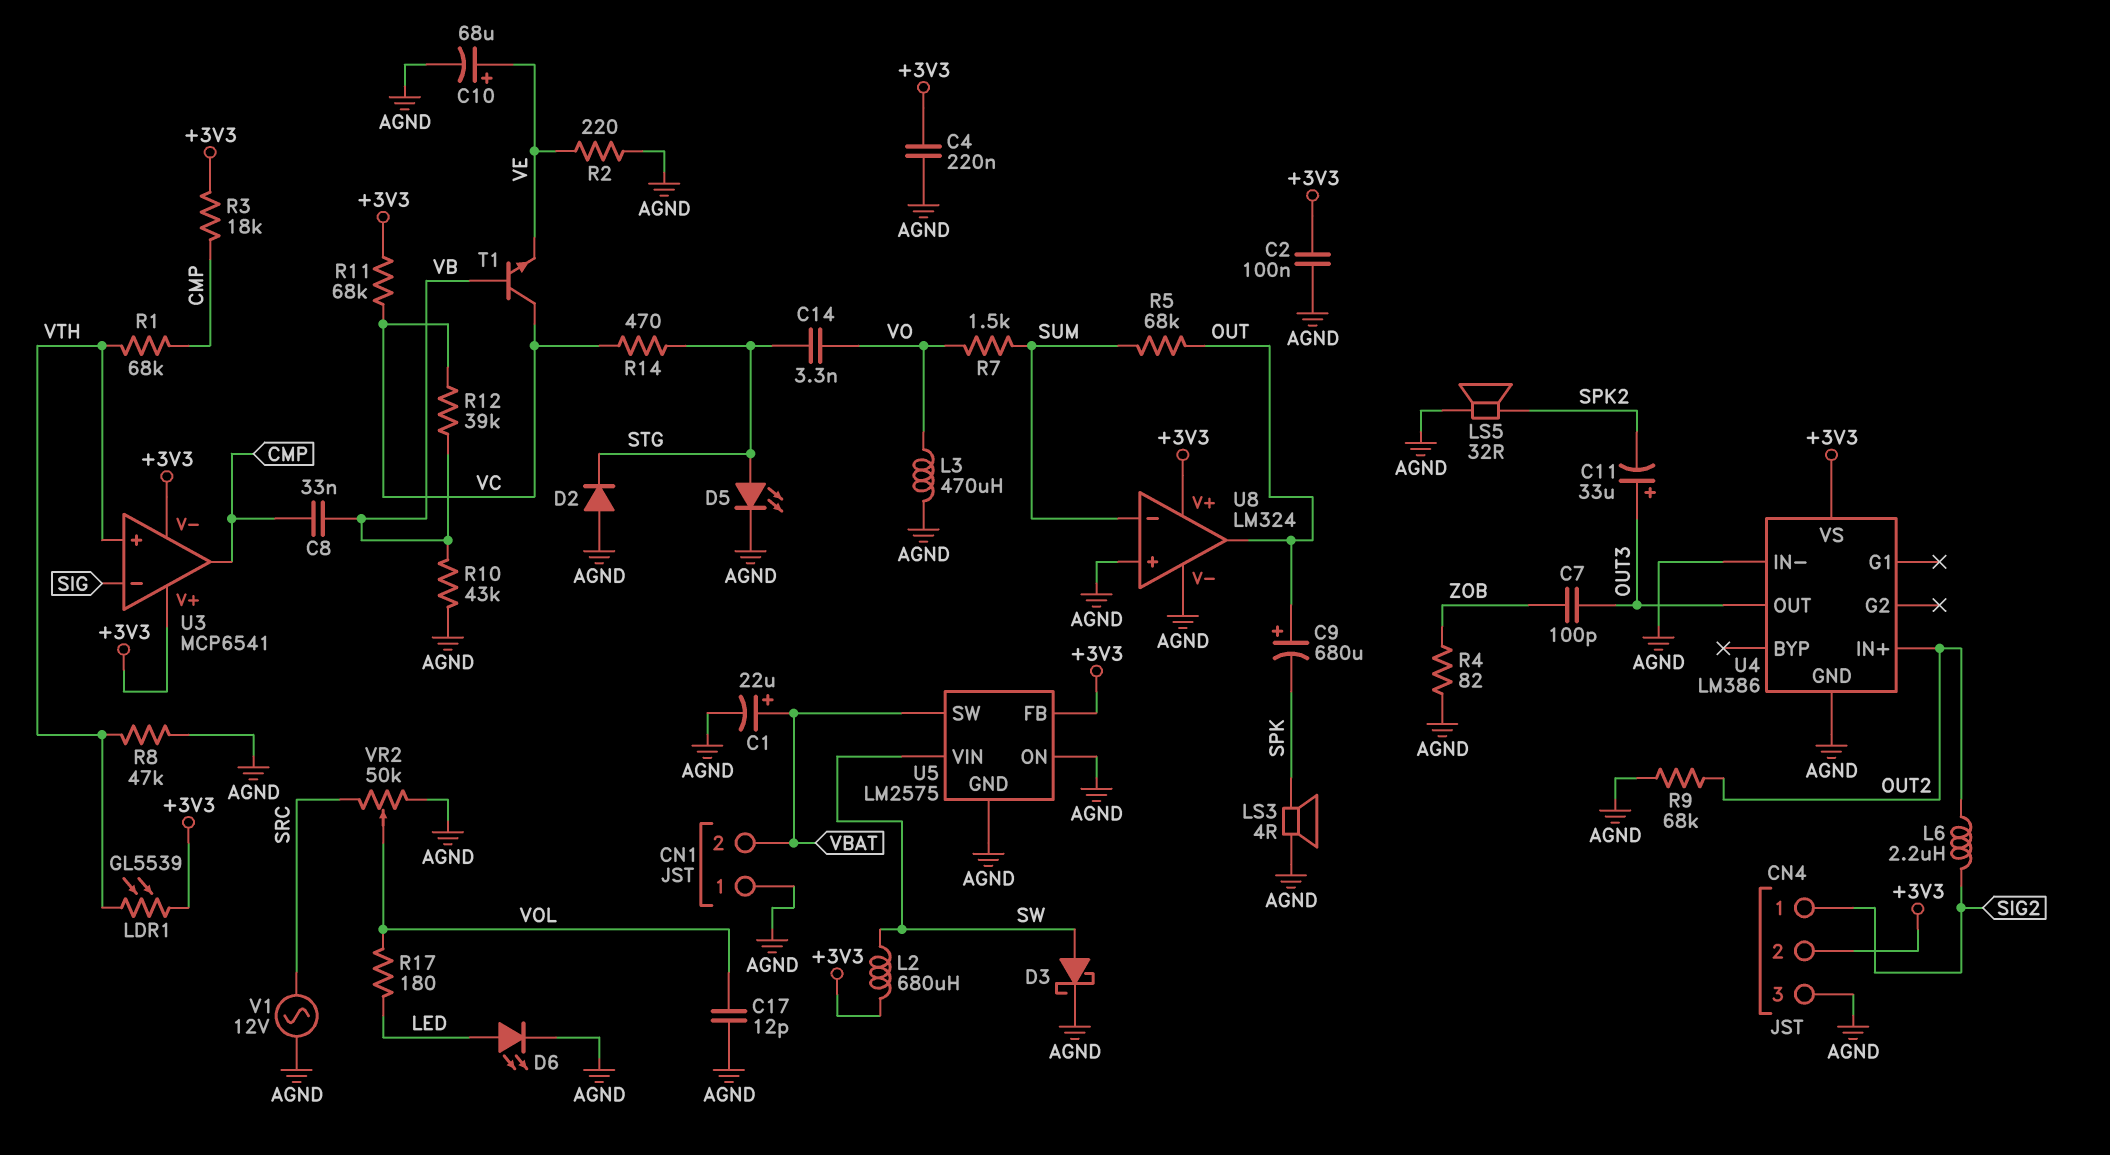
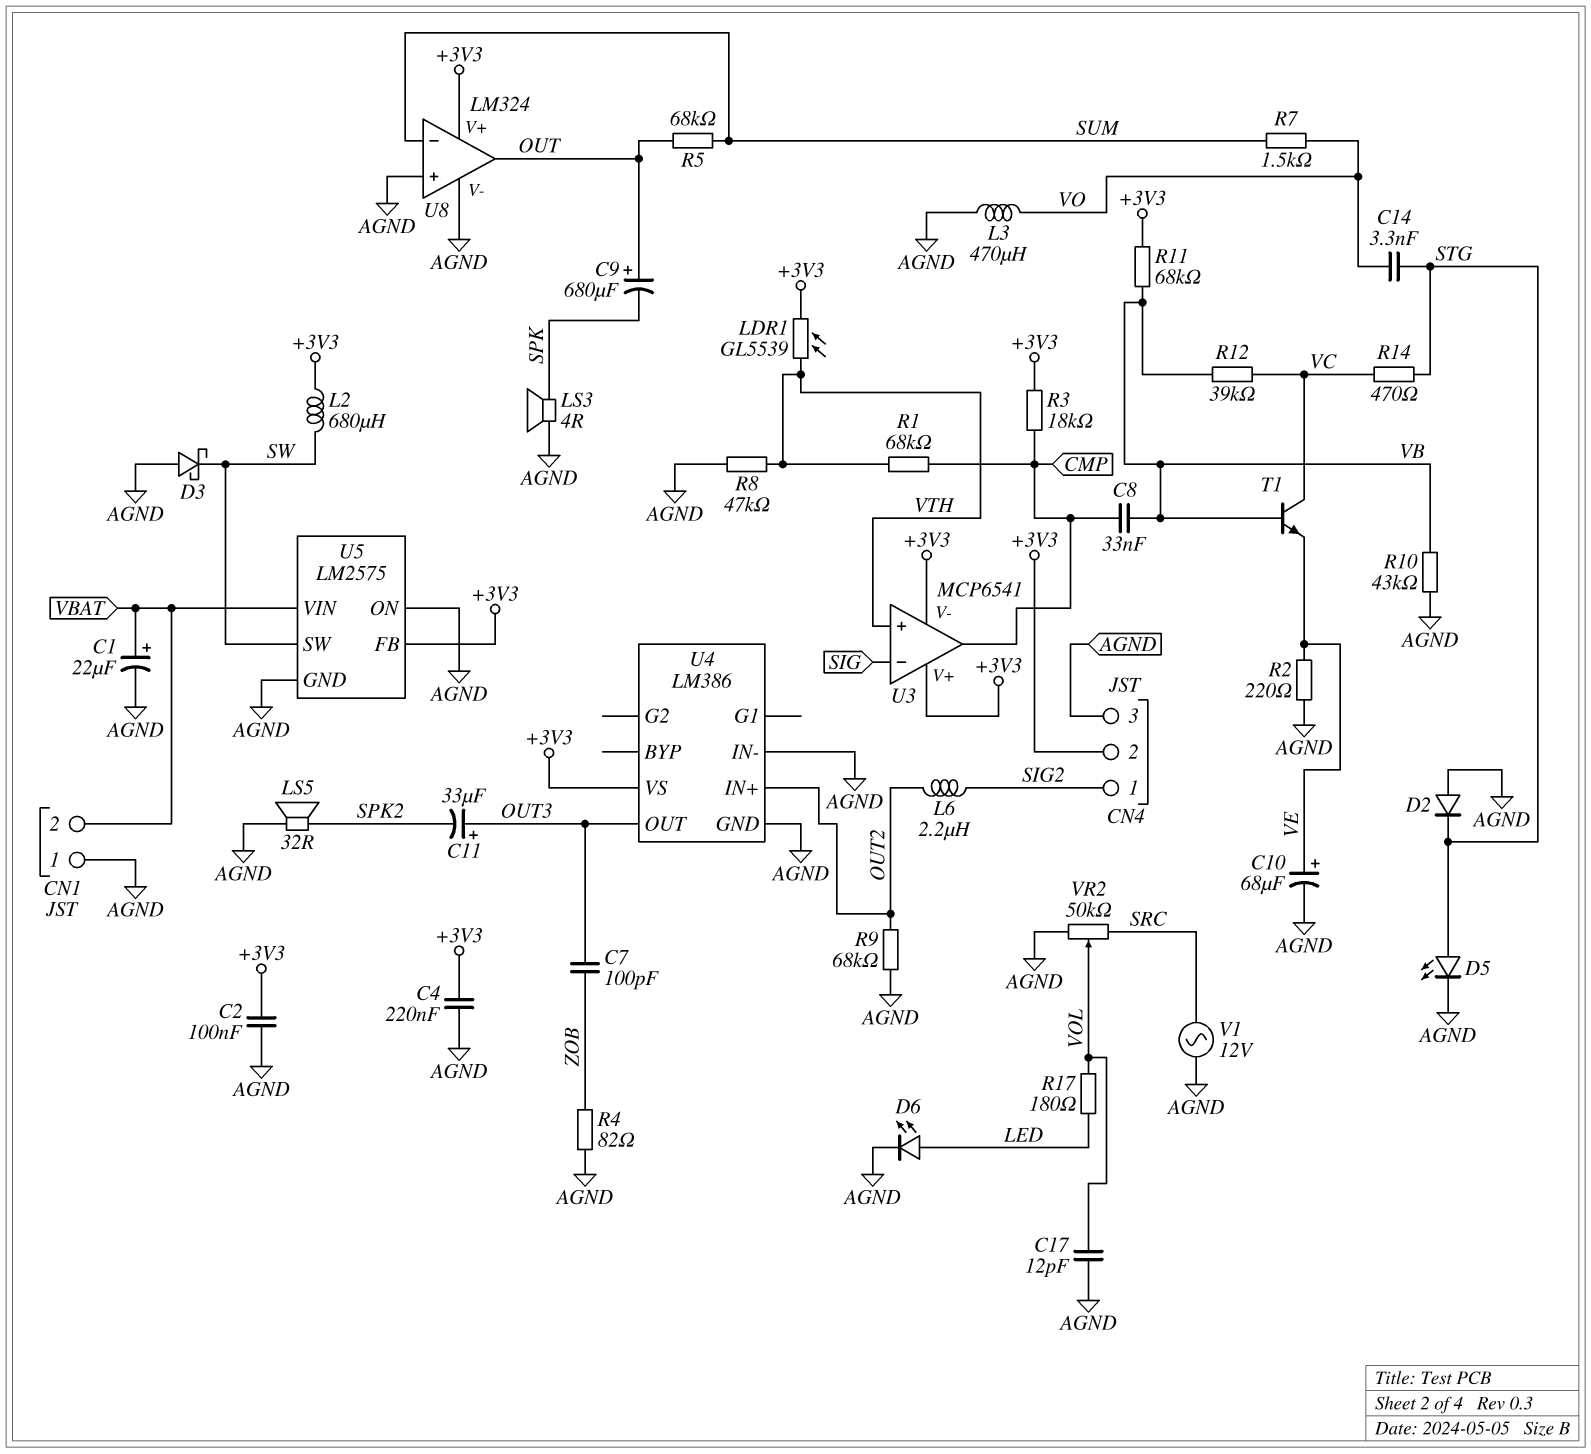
D3: schottky (A SW, K AGND) -> schottky (A AGND, K SW)
R11: 68k (+3V3, VC) -> 68k (+3V3, VB)
U5 pin SW: VBAT -> SW
U5 pin VIN: SW -> VBAT

